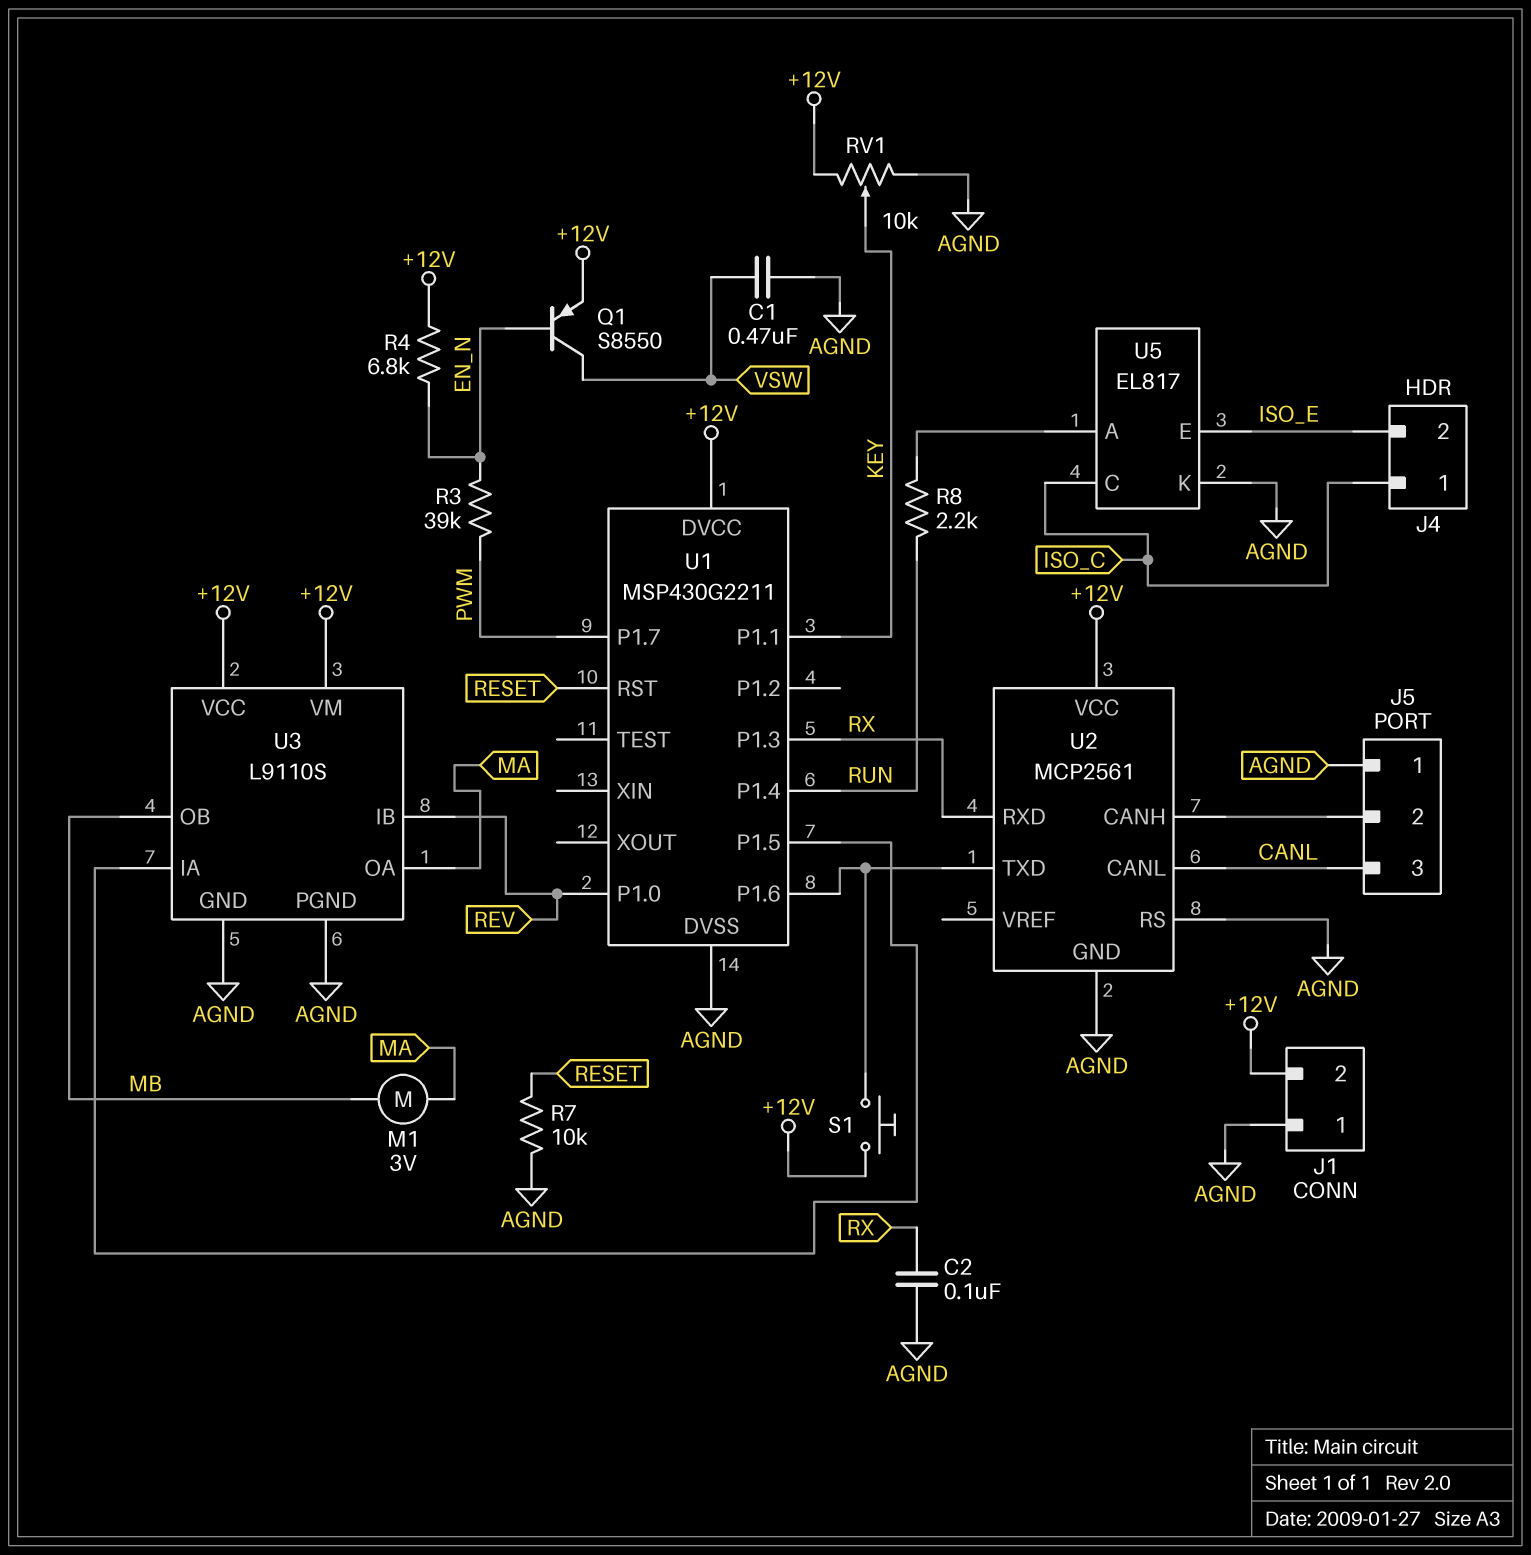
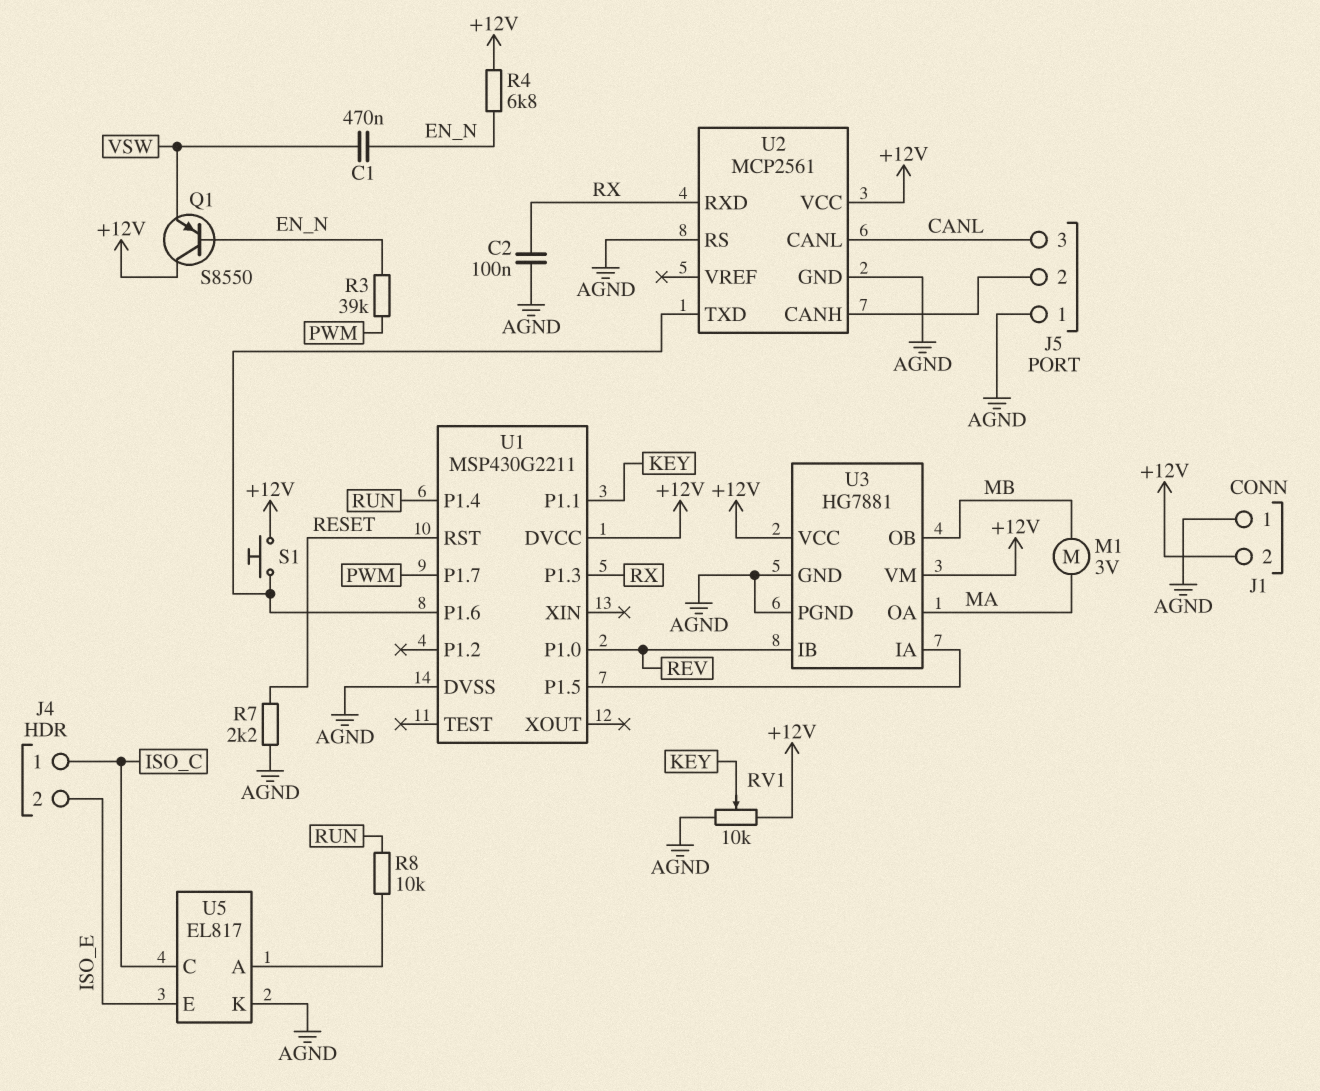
C1: 470nF (AGND, VSW) -> 470nF (EN_N, VSW)
Q1: PNP S8550 (B EN_N, C VSW, E +12V) -> PNP S8550 (B EN_N, C +12V, E VSW)
R7: 10k (AGND, RESET) -> 2.2k (AGND, RESET)
R8: 2.2k (RUN, U5/A) -> 10k (RUN, U5/A)
U3: L9110S -> HG7881

